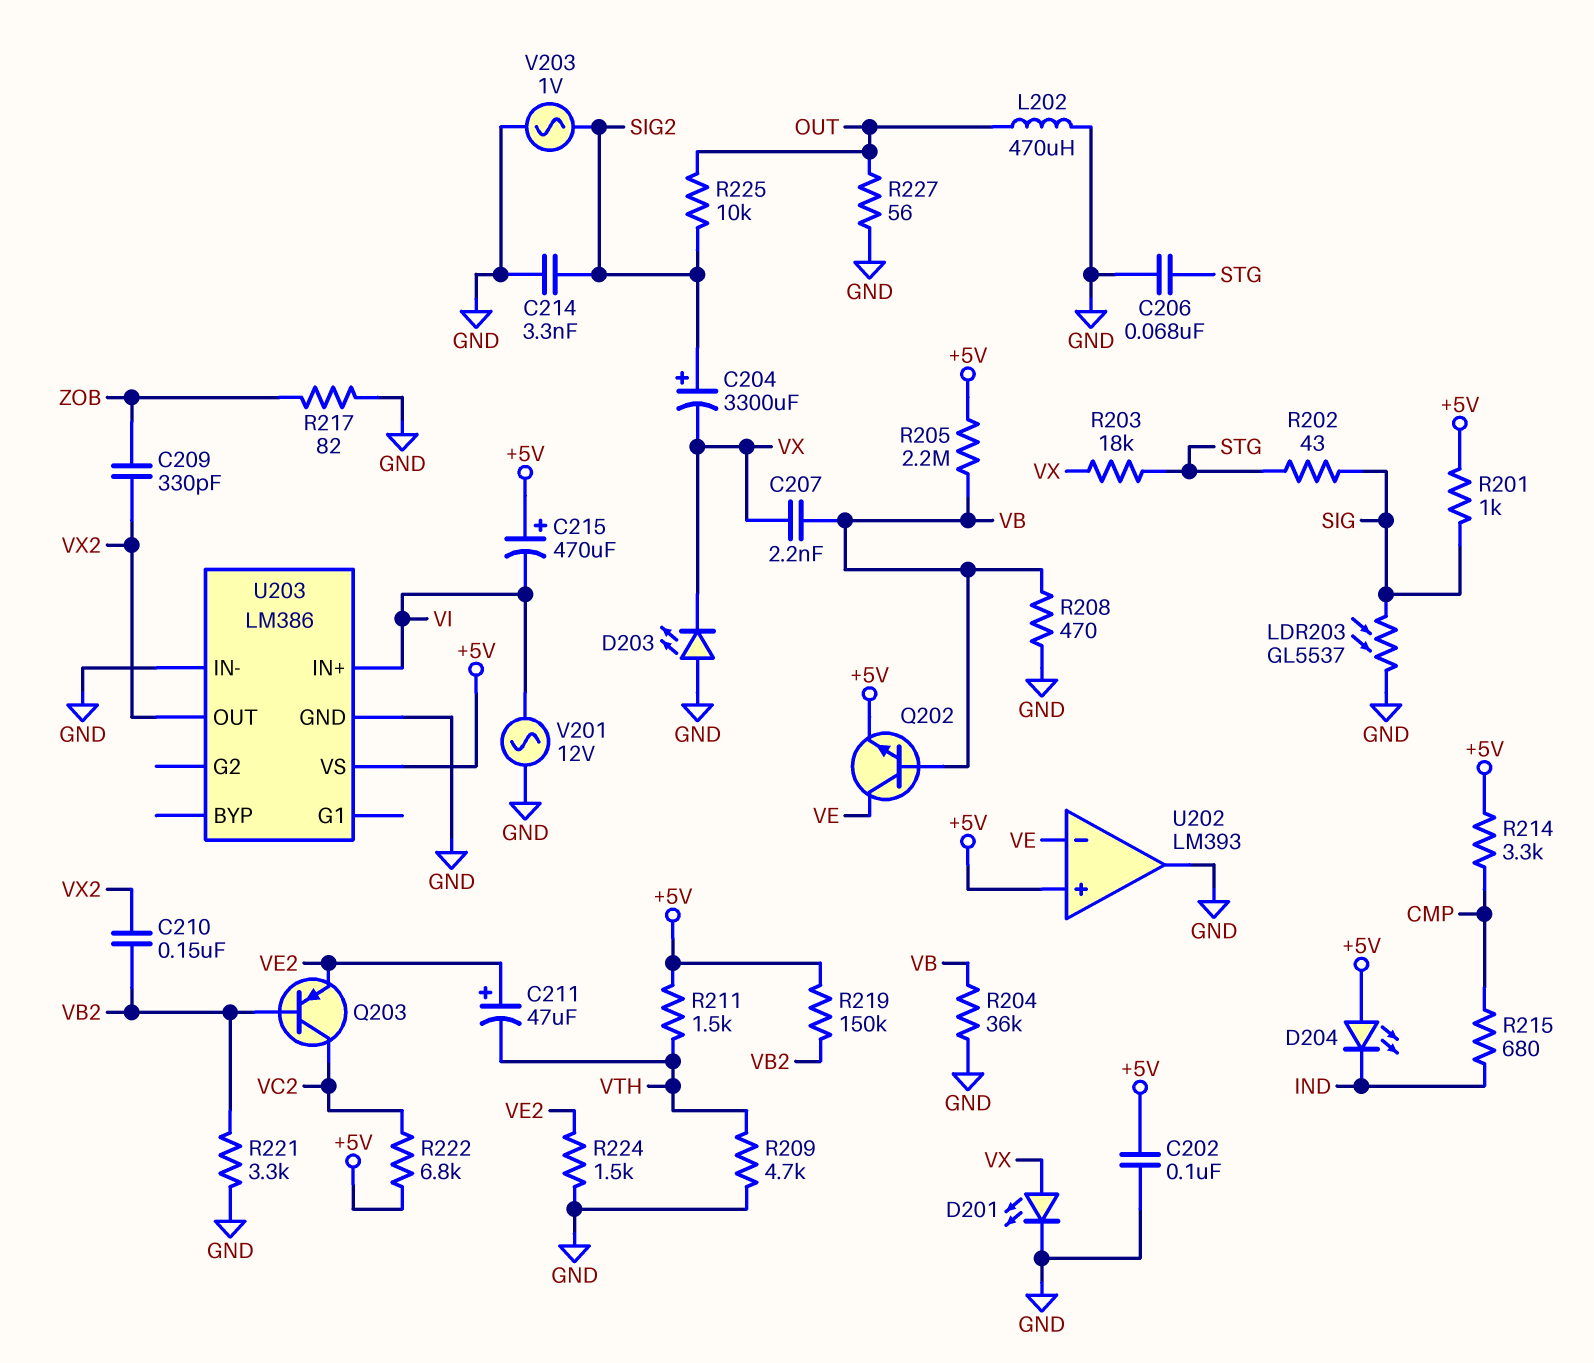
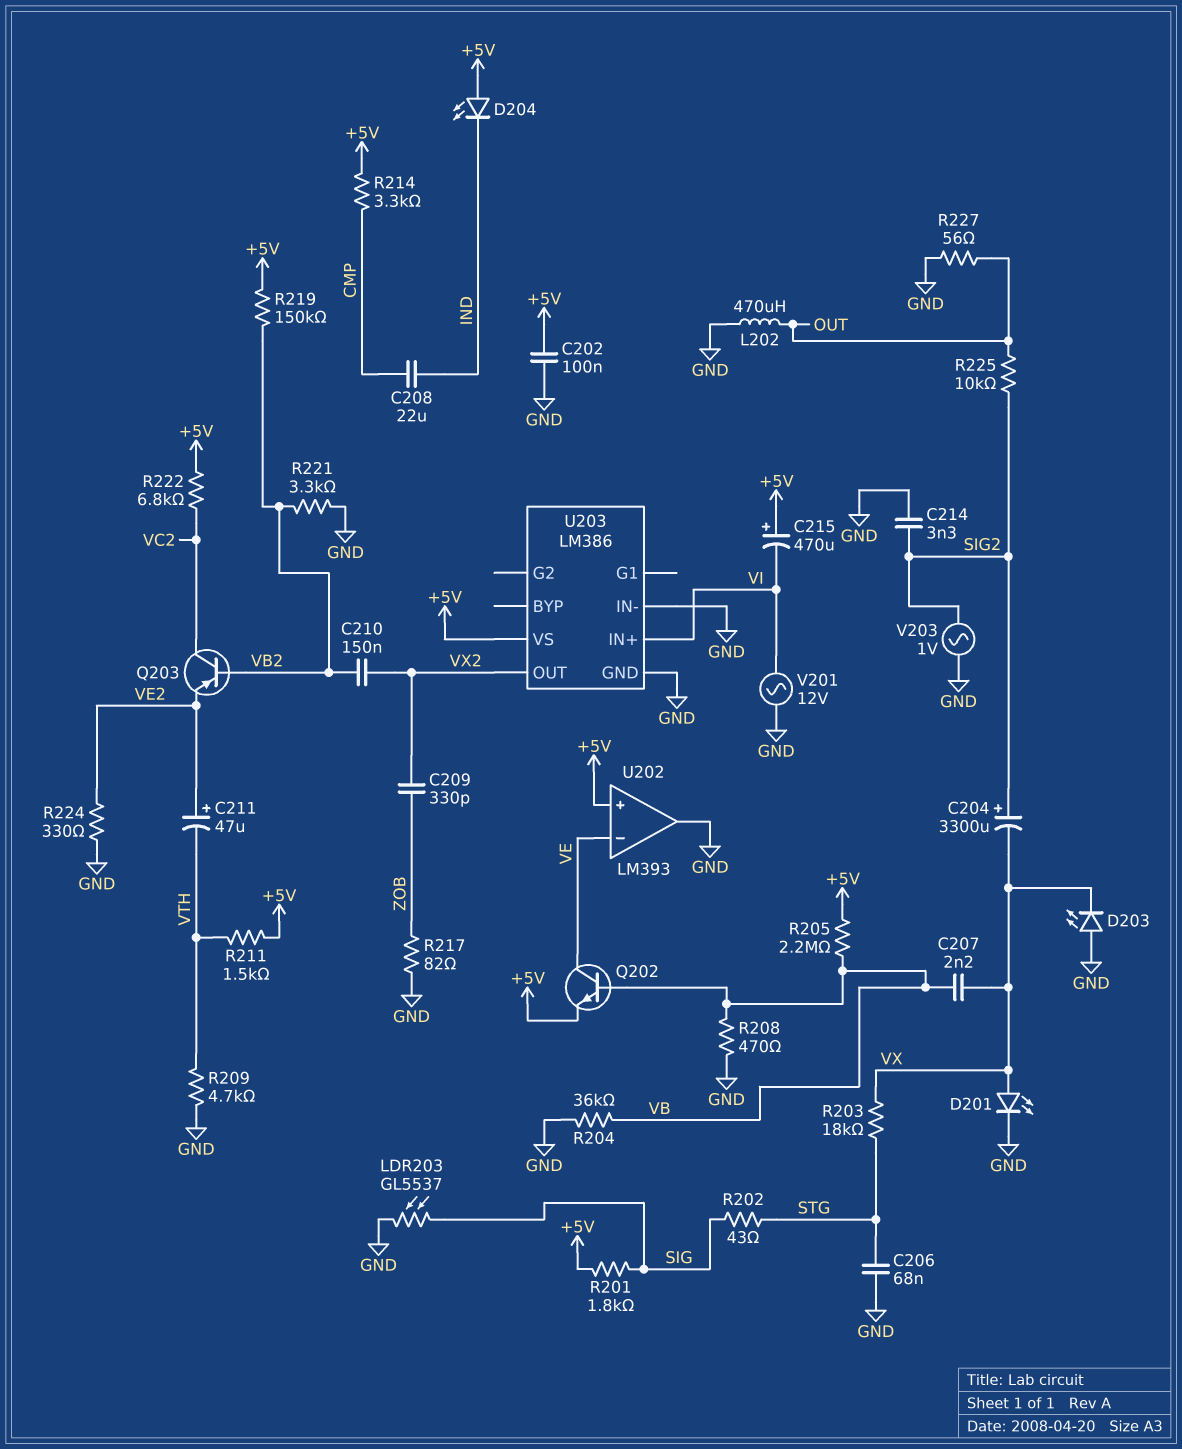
C208: none -> 22uF (CMP, IND)
R201: 1k (+5V, SIG) -> 1.8k (+5V, SIG)
R215: 680 (CMP, IND) -> none
R224: 1.5k (GND, VE2) -> 330 (GND, VE2)

